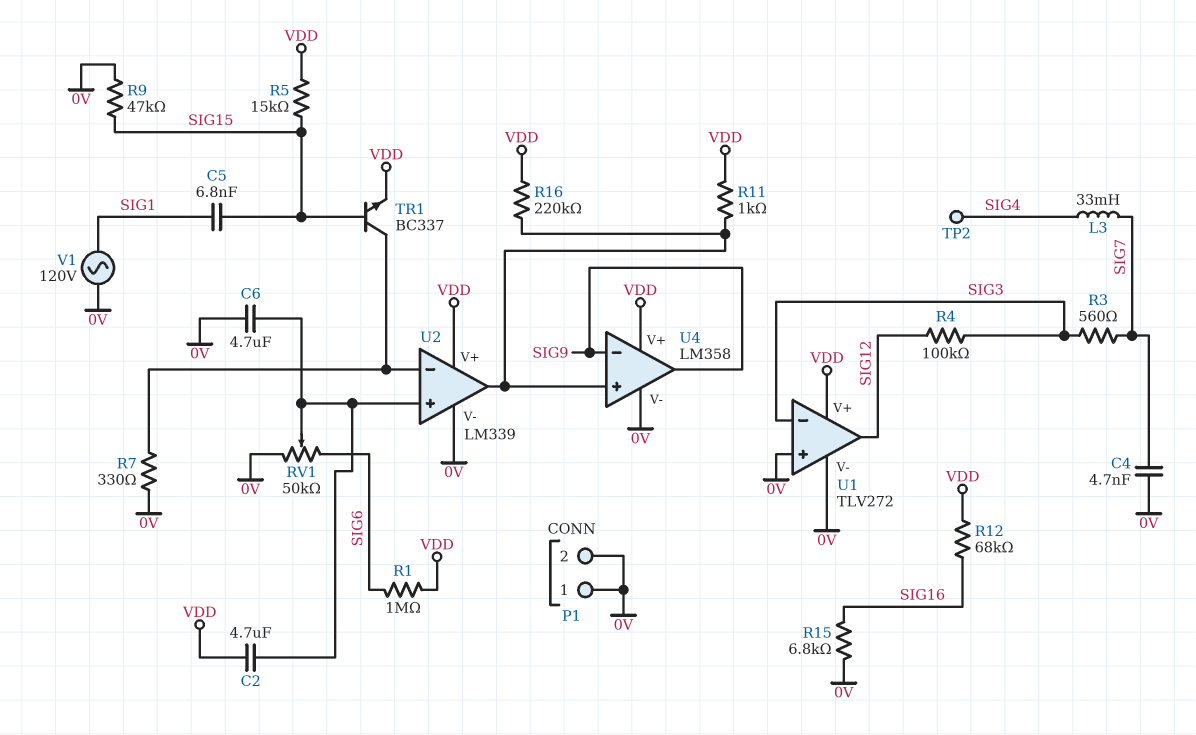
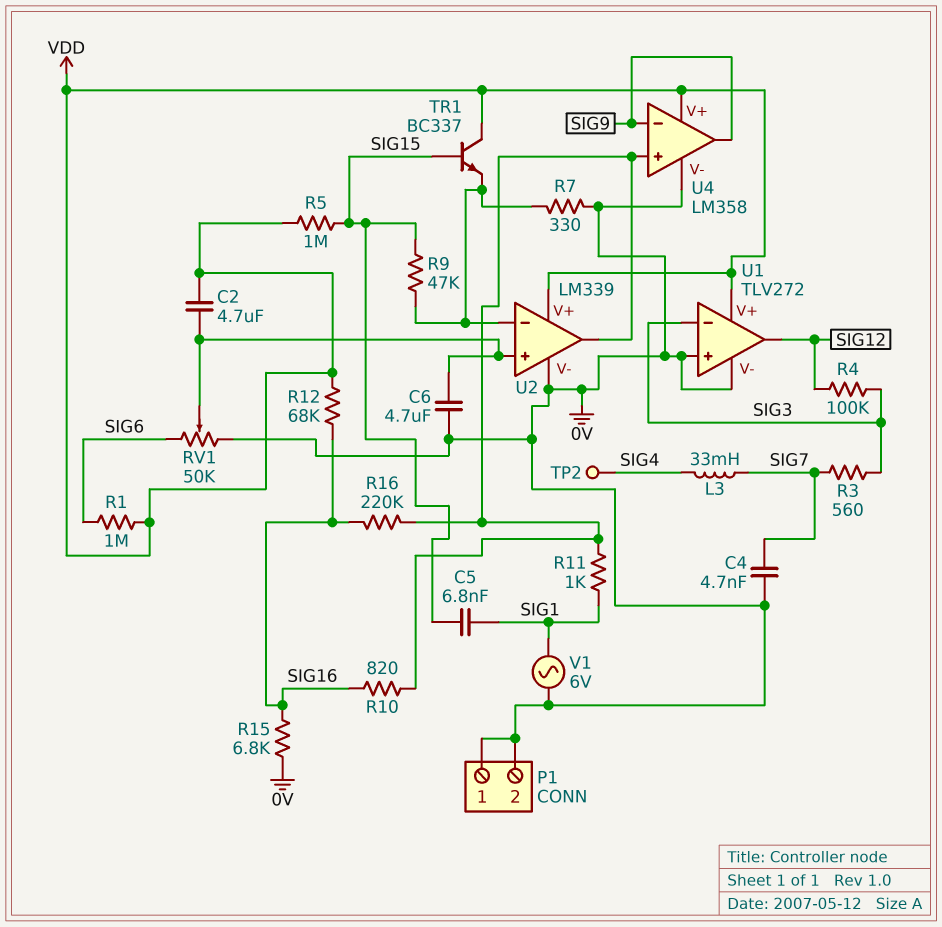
R5: 15k (SIG15, VDD) -> 1M (SIG15, VDD)
R9: 47k (0V, SIG15) -> 47k (SIG15, U2/in-)
R10: none -> 820 (SIG16, U2/out)
R11: 1k (U2/out, VDD) -> 1k (SIG1, U2/out)
R16: 220k (U2/out, VDD) -> 220k (SIG16, U2/out)
TR1: NPN BC337 (B SIG15, C U2/in-, E VDD) -> NPN BC337 (B SIG15, C VDD, E U2/in-)
V1: AC 120V (0V, SIG1) -> AC 6V (0V, SIG1)

